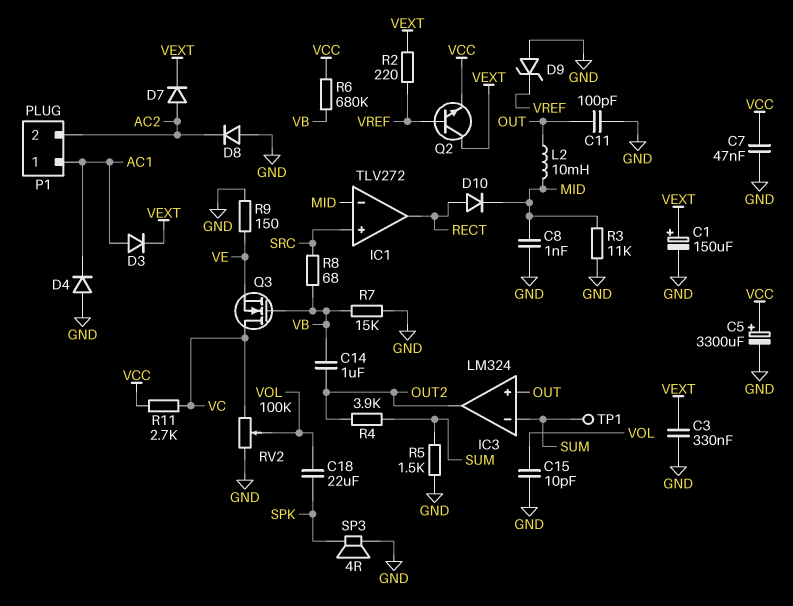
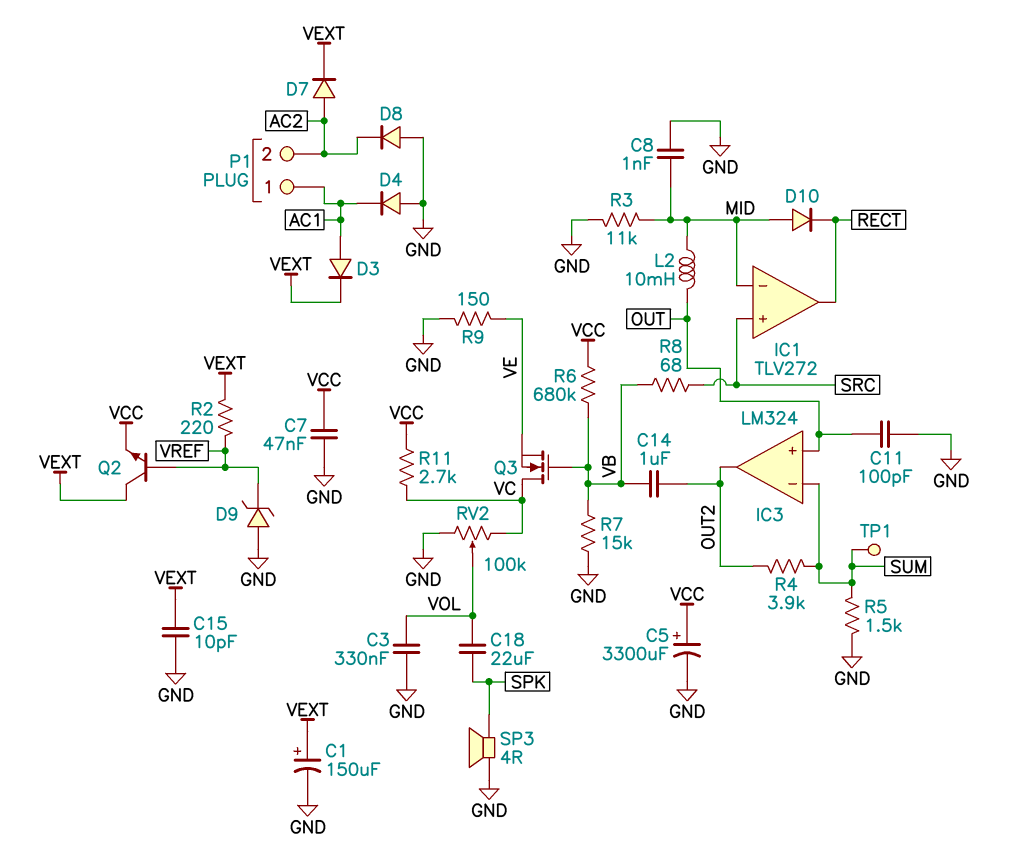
C3: 330nF (GND, VEXT) -> 330nF (GND, VOL)
C15: 10pF (GND, VOL) -> 10pF (GND, VEXT)
D10: diode (A RECT, K MID) -> diode (A MID, K RECT)

